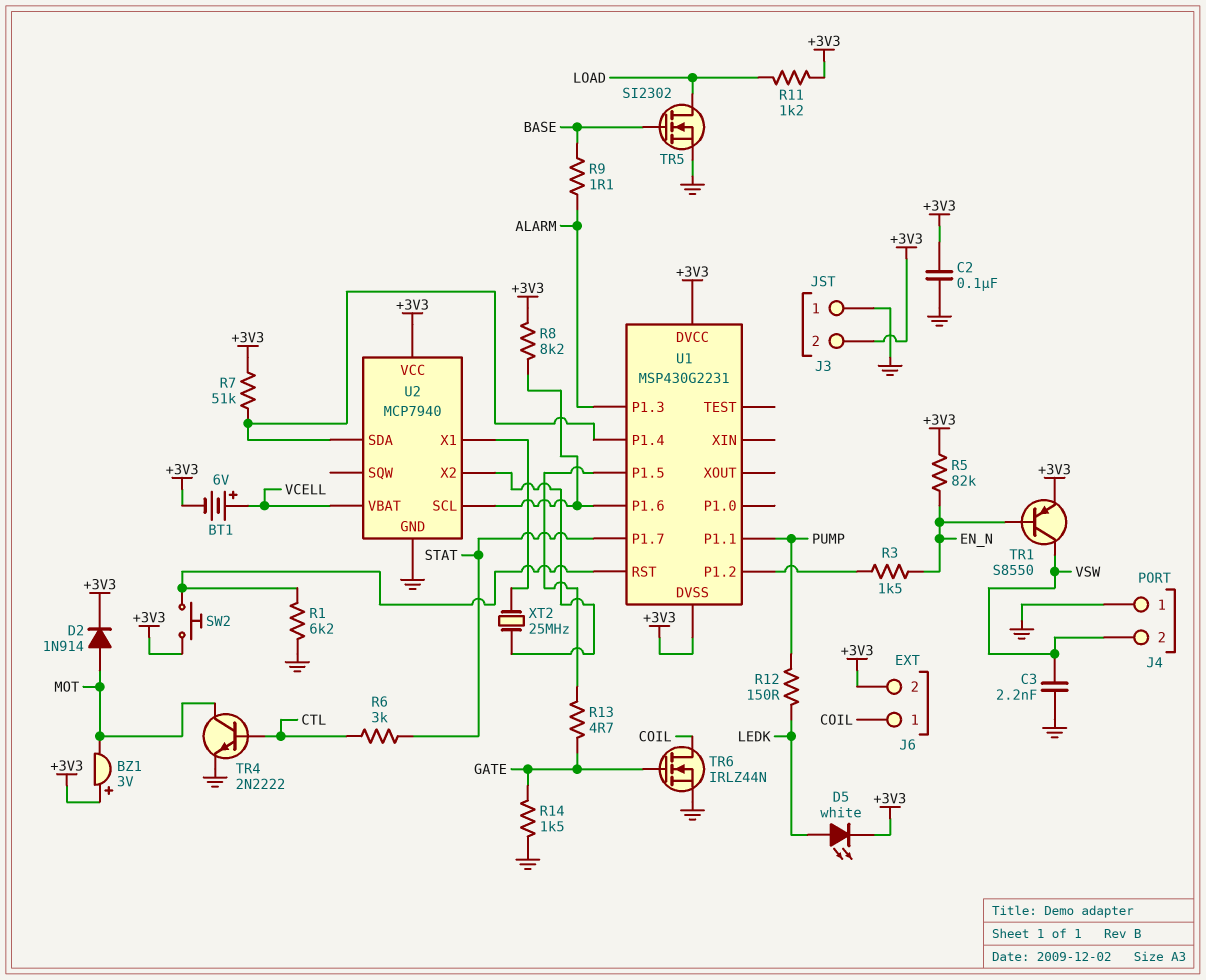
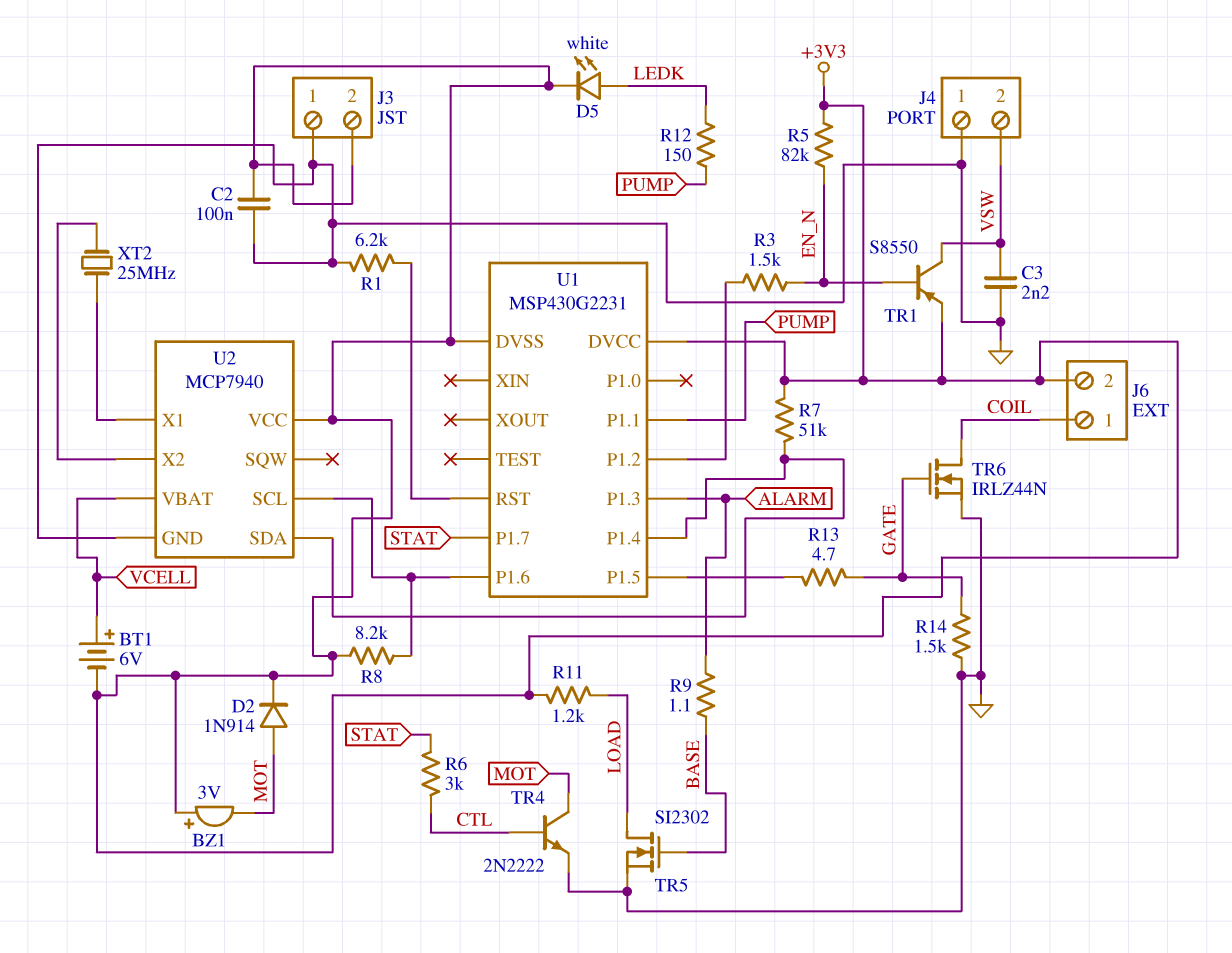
SW2: button (+3V3, U1/RST) -> none

